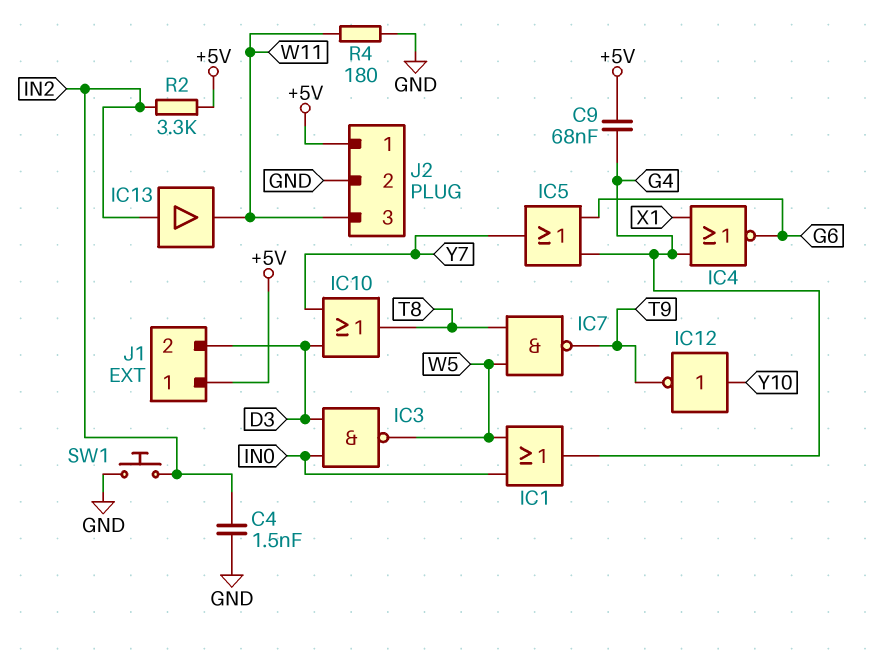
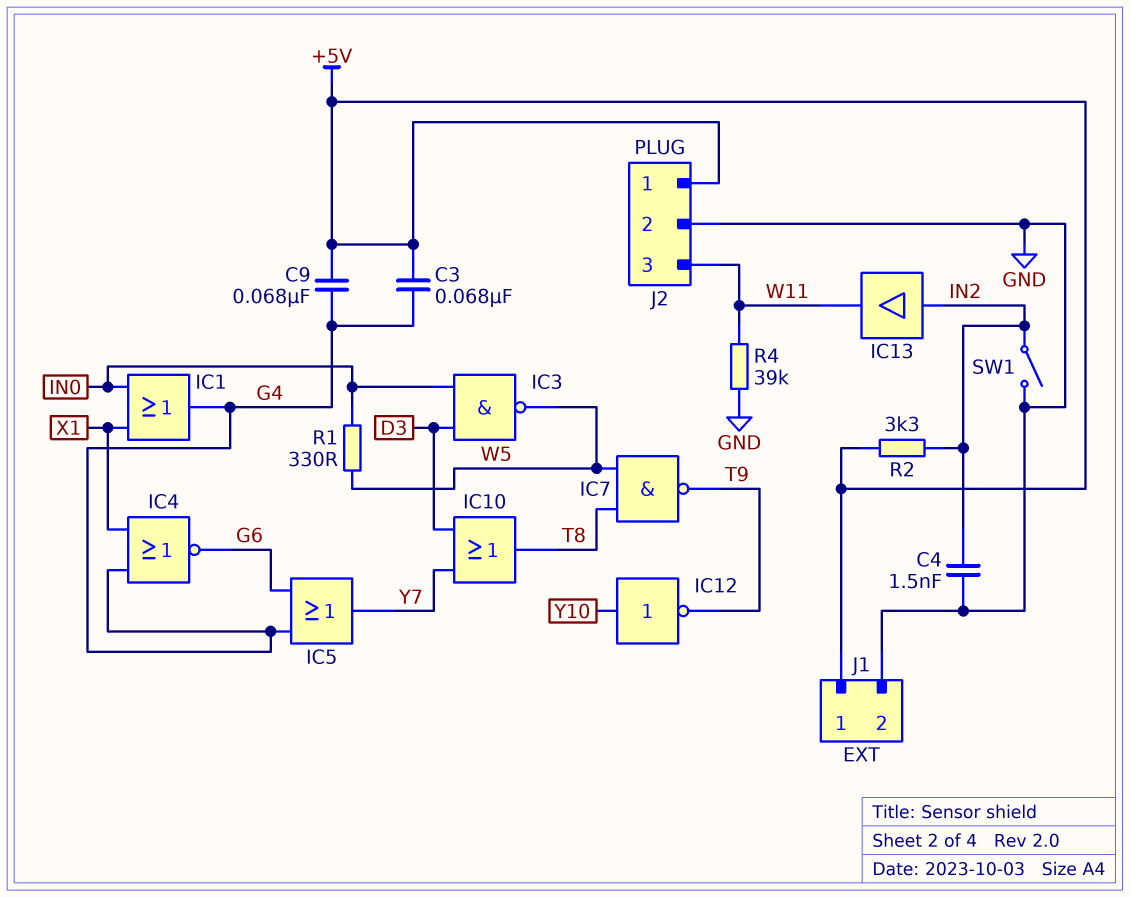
C3: none -> 68nF (+5V, G4)
IC1: OR (in IN0, in W5, out G4) -> OR (in IN0, in X1, out G4)
J1 pin 2: D3 -> GND
R1: none -> 330 (IN0, W5)
R4: 180 (GND, W11) -> 39k (GND, W11)
SW1: button (GND, IN2) -> switch (GND, IN2)

